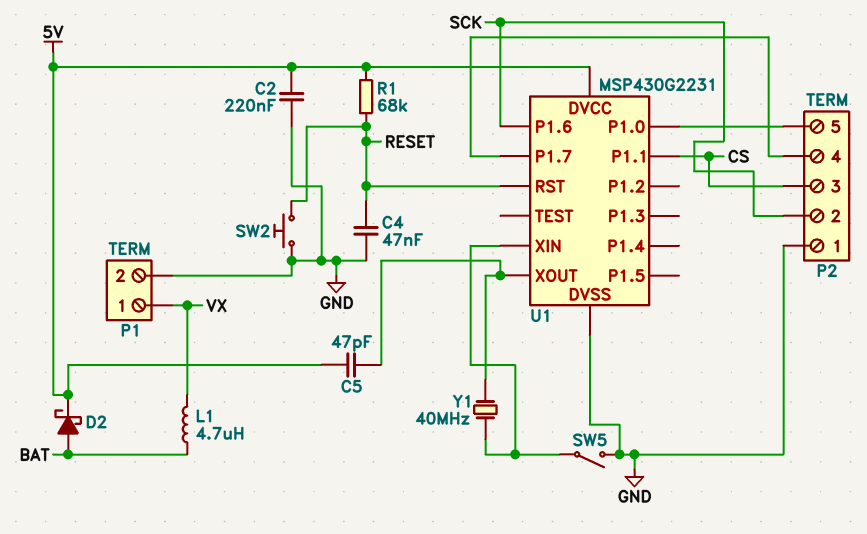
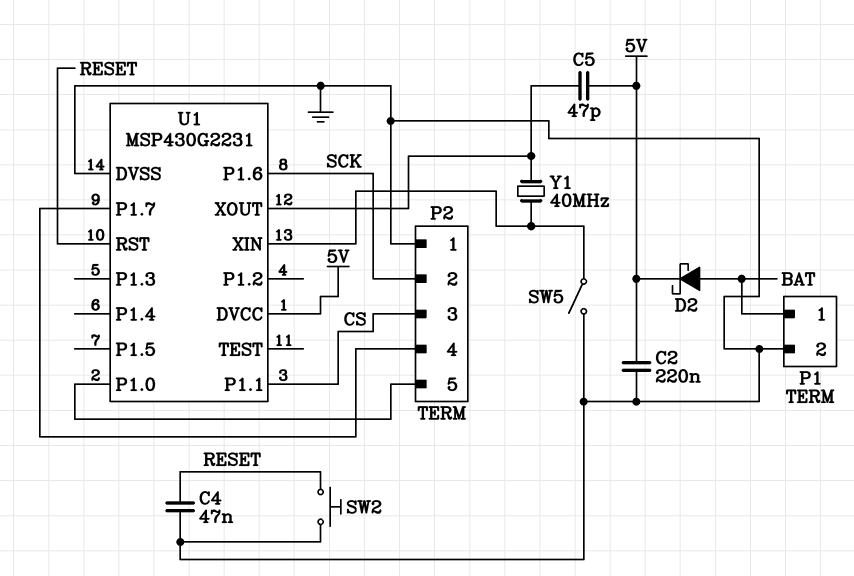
L1: 4.7uH (BAT, VX) -> none
P1 pin 1: VX -> BAT
R1: 68k (5V, RESET) -> none

